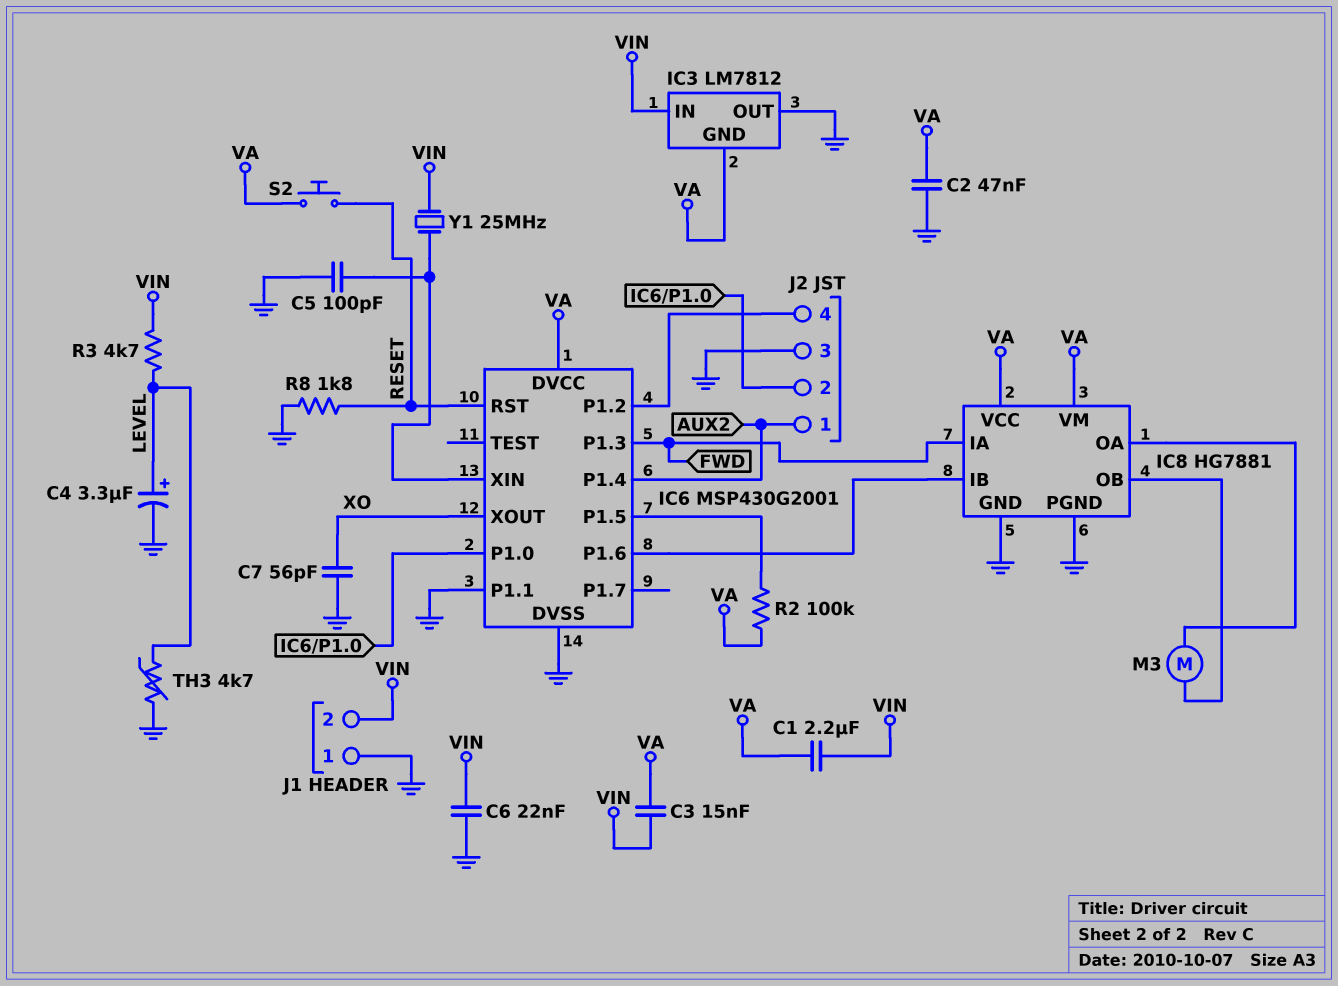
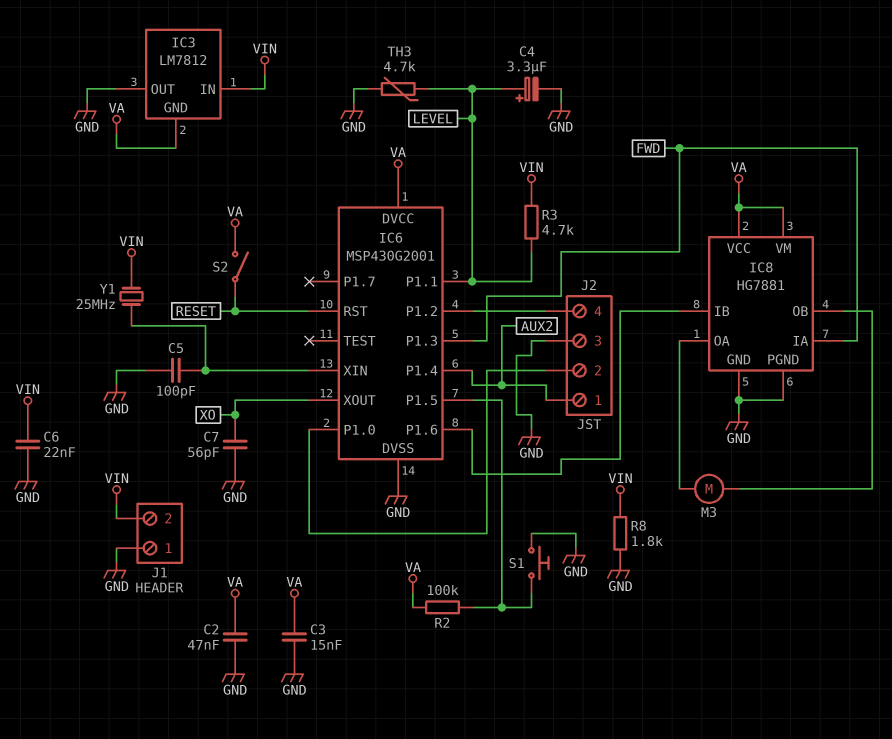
C1: 2.2uF (VA, VIN) -> none
C3: 15nF (VA, VIN) -> 15nF (GND, VA)
IC6 pin P1.1: GND -> LEVEL
R8: 1.8k (GND, RESET) -> 1.8k (GND, VIN)
S1: none -> button (GND, IC6/P1.5)
S2: button (RESET, VA) -> switch (RESET, VA)

